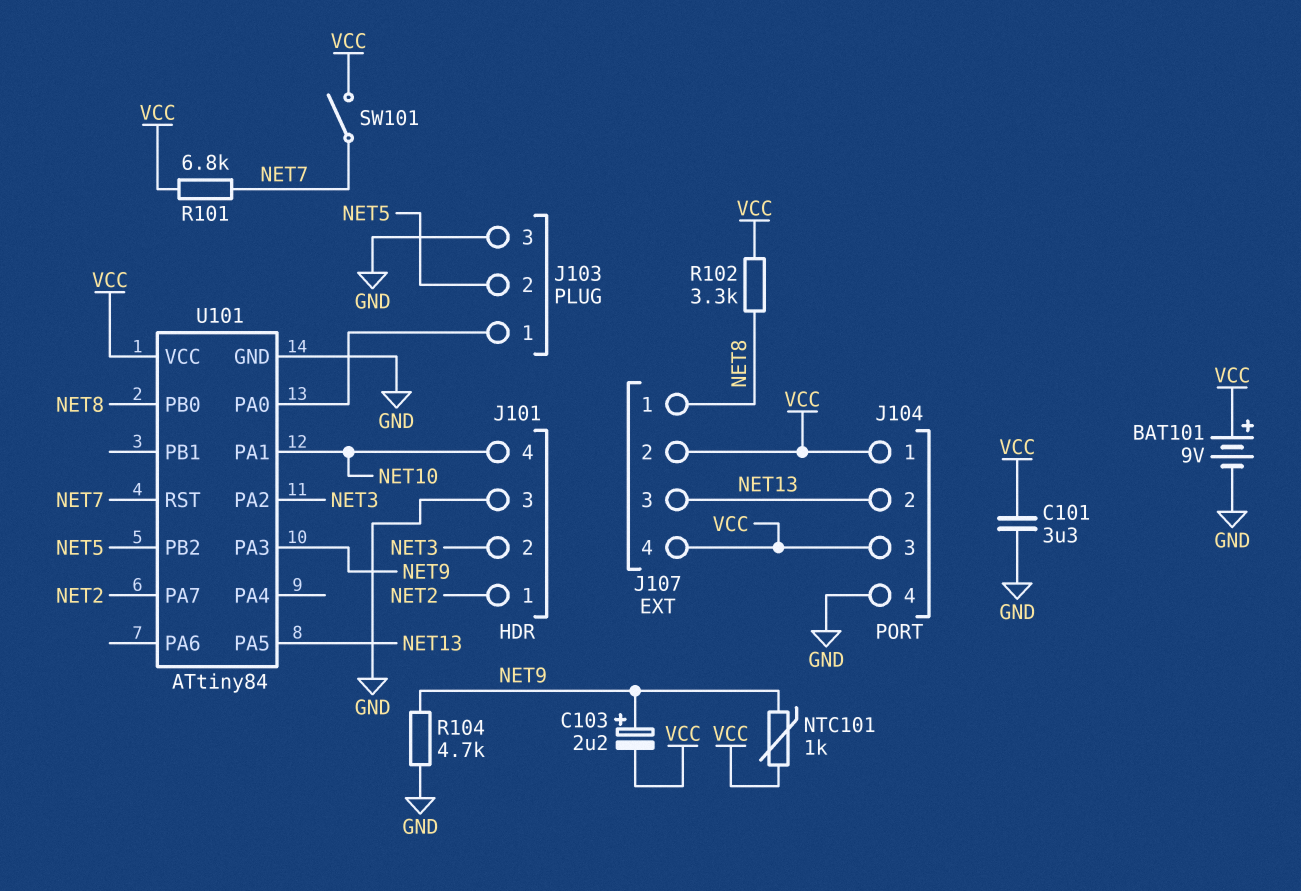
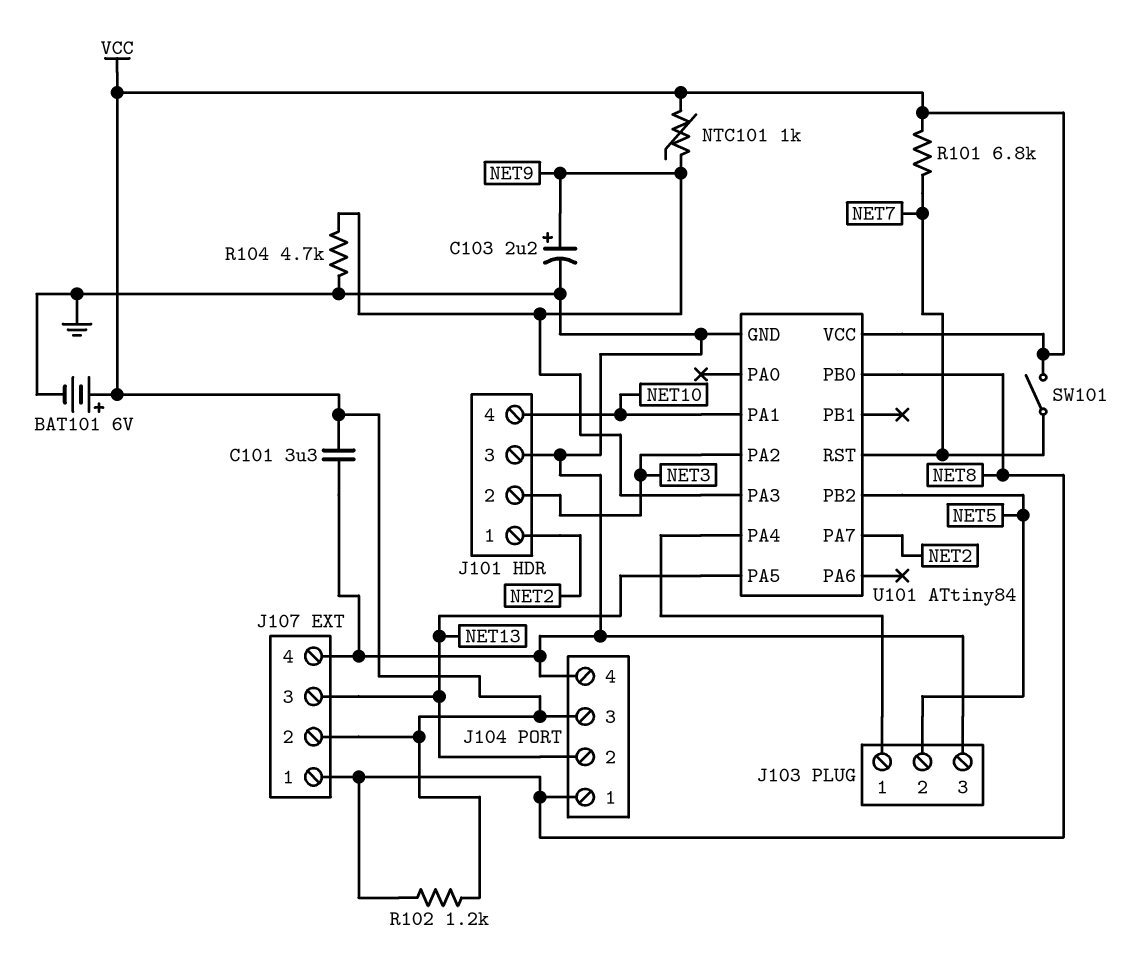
BAT101: 9V (plus VCC, minus GND) -> 6V (plus VCC, minus GND)
C103: 2.2uF (plus NET9, minus VCC) -> 2.2uF (plus NET9, minus GND)
J104 pin 1: VCC -> NET8
J107 pin 4: VCC -> GND
R102: 3.3k (NET8, VCC) -> 1.2k (NET8, VCC)
U101 pin PA0: J103/1 -> none
U101 pin PA4: none -> J103/1

